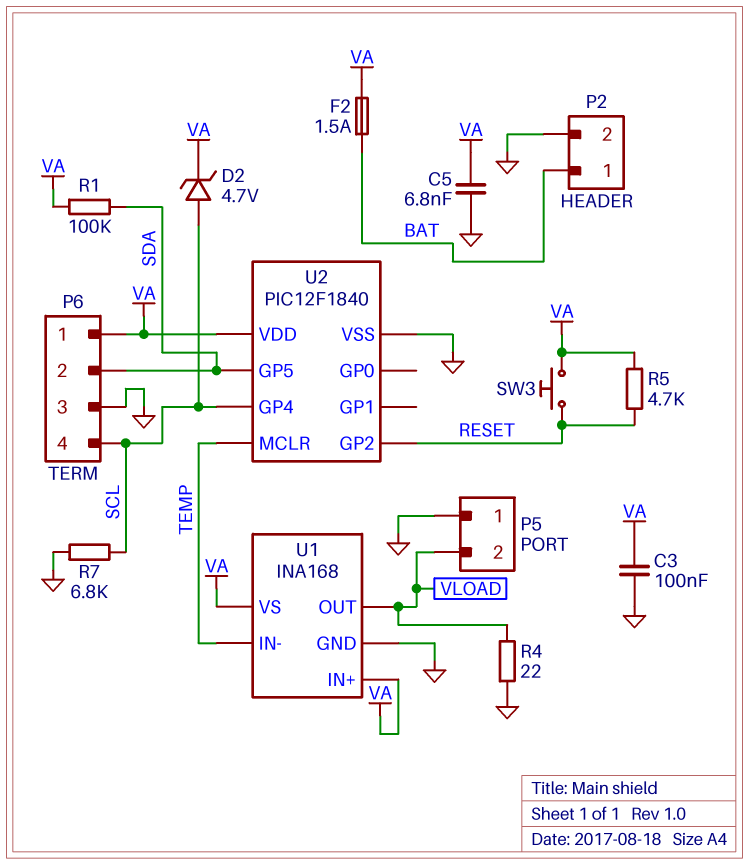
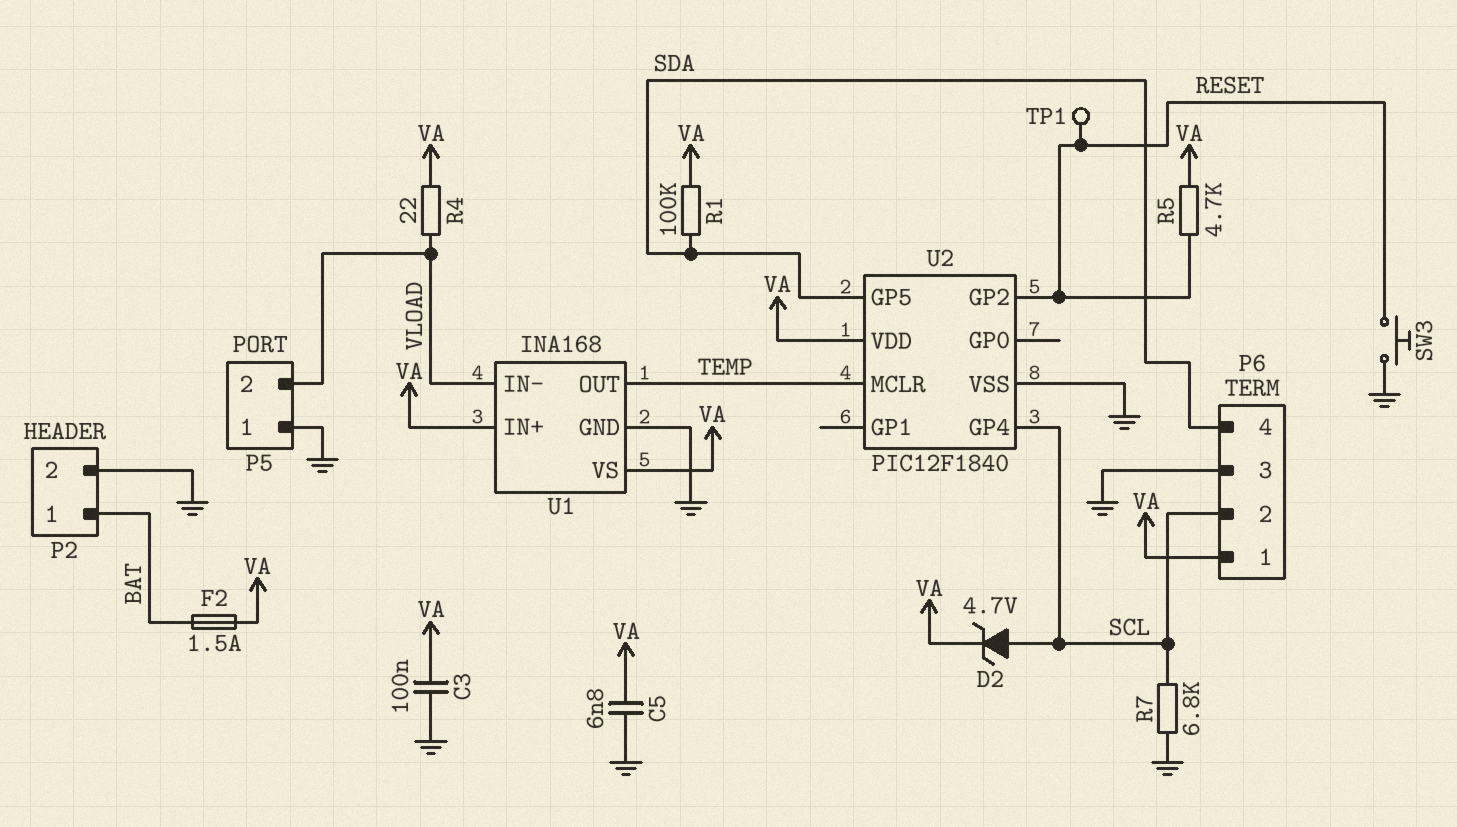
P6 pin 2: SDA -> SCL
P6 pin 4: SCL -> SDA
R4: 22 (GND, VLOAD) -> 22 (VA, VLOAD)
SW3: button (RESET, VA) -> button (GND, RESET)
TP1: none -> test point (RESET)
U1 pin IN-: TEMP -> VLOAD
U1 pin OUT: VLOAD -> TEMP

